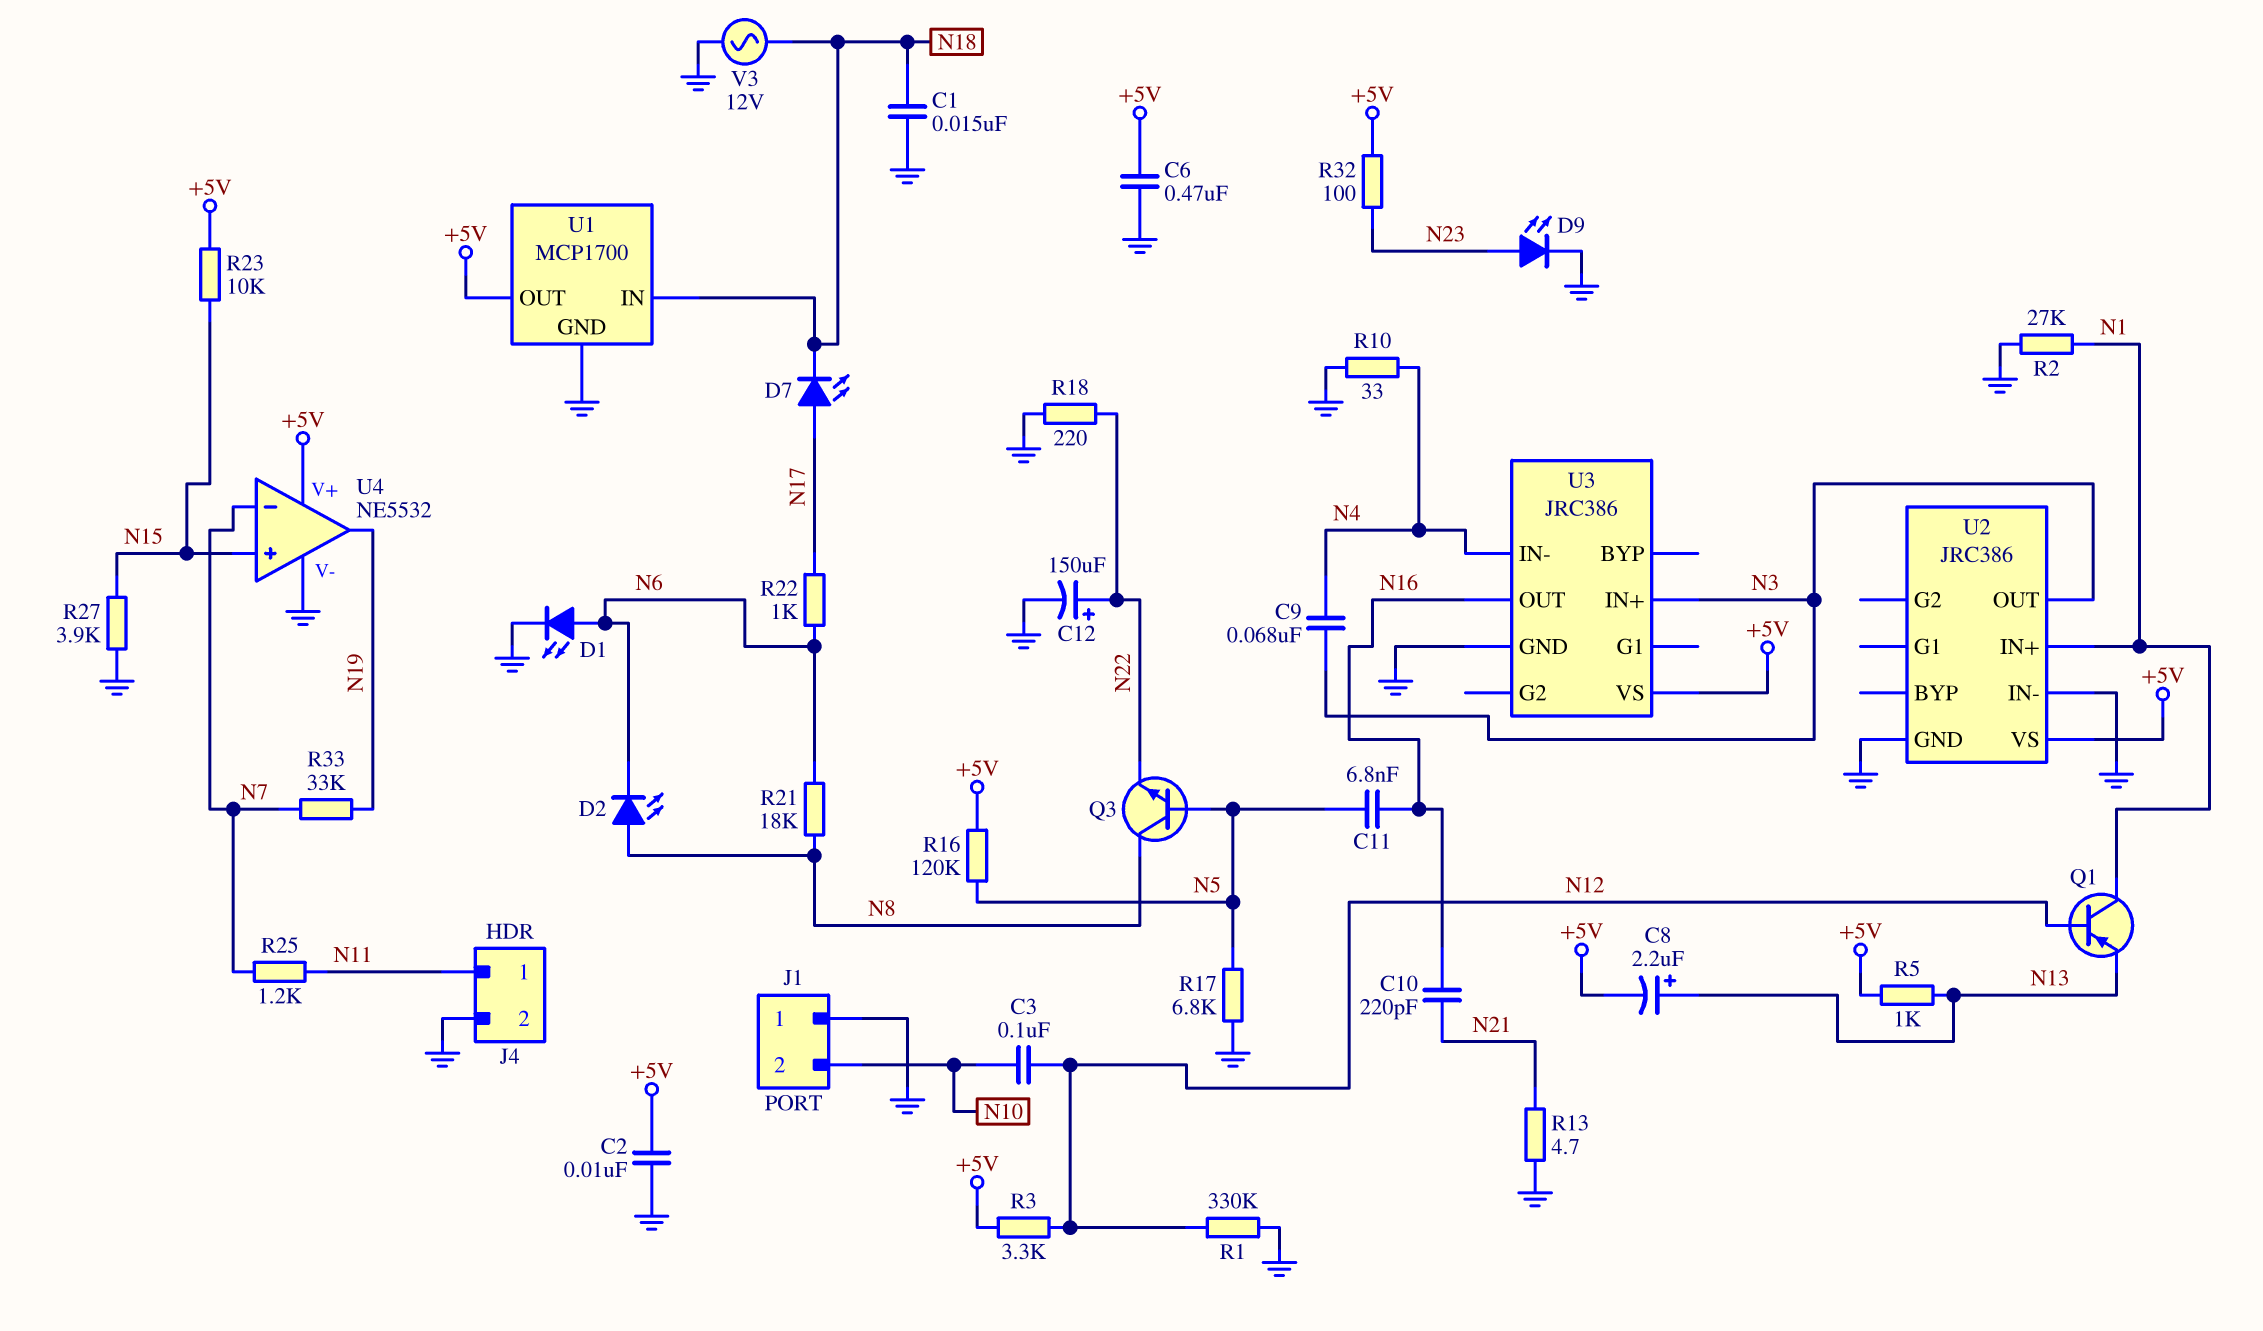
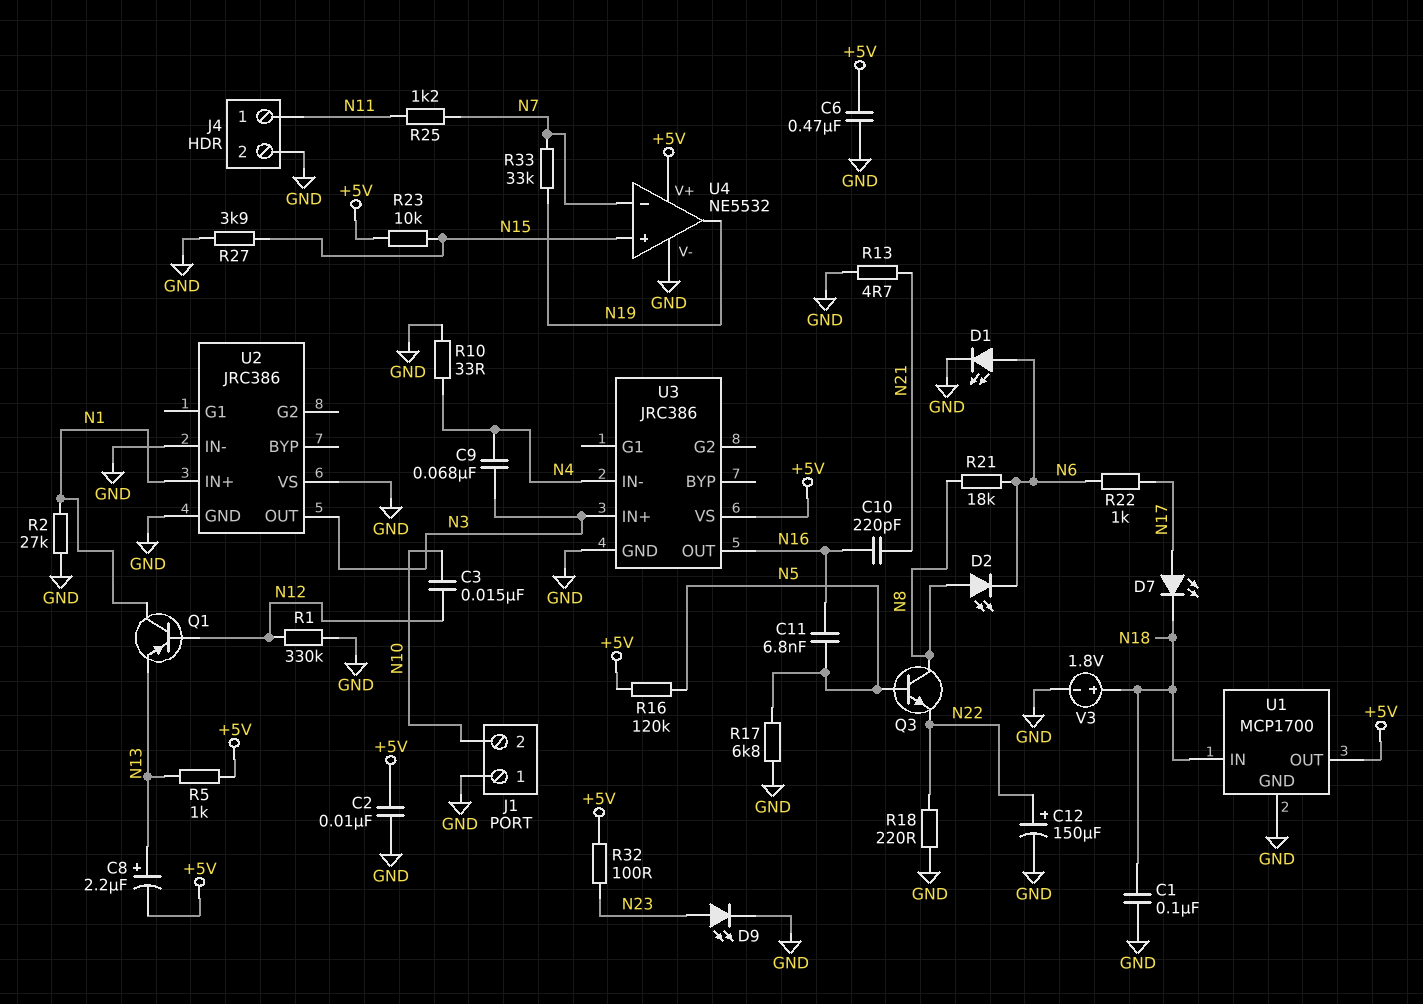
C1: 15nF (GND, N18) -> 100nF (GND, N18)
C3: 100nF (N10, N12) -> 15nF (N10, N12)
R3: 3.3k (+5V, N12) -> none
U2 pin VS: +5V -> GND
V3: AC 12V (GND, N18) -> 1.8V (plus N18, minus GND)

